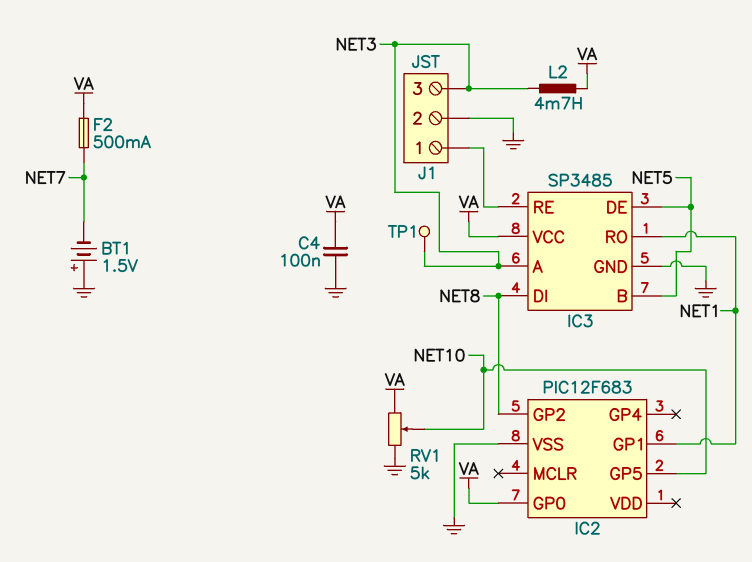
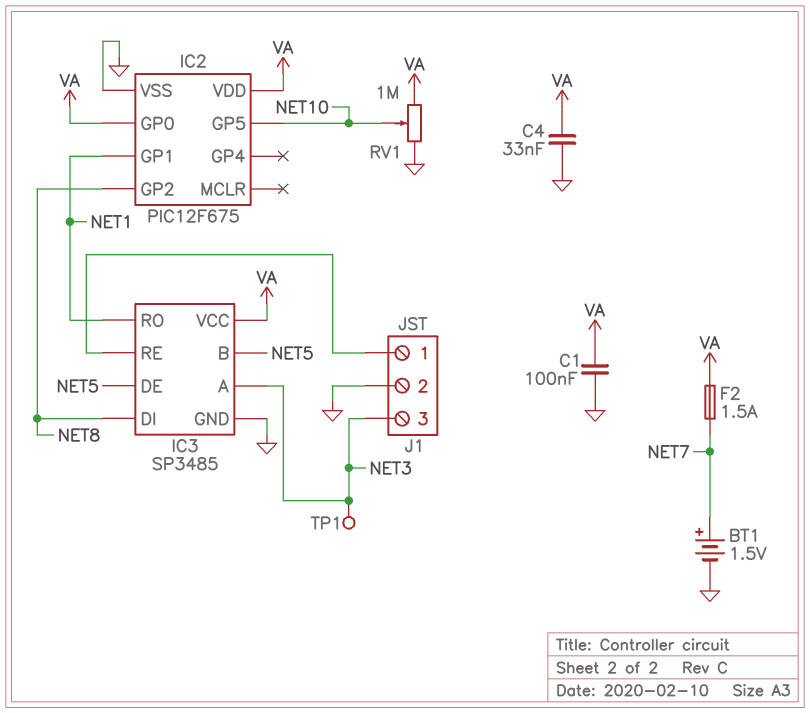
BT1: 1.5V (plus GND, minus NET7) -> 1.5V (plus NET7, minus GND)
C1: none -> 100nF (GND, VA)
C4: 100nF (GND, VA) -> 33nF (GND, VA)
F2: 500mA (NET7, VA) -> 1.5A (NET7, VA)
IC2: PIC12F683 -> PIC12F675
IC2 pin VDD: none -> VA
L2: 4.7mH (NET3, VA) -> none
RV1: 5k (GND, VA, wiper NET10) -> 1M (GND, VA, wiper NET10)

